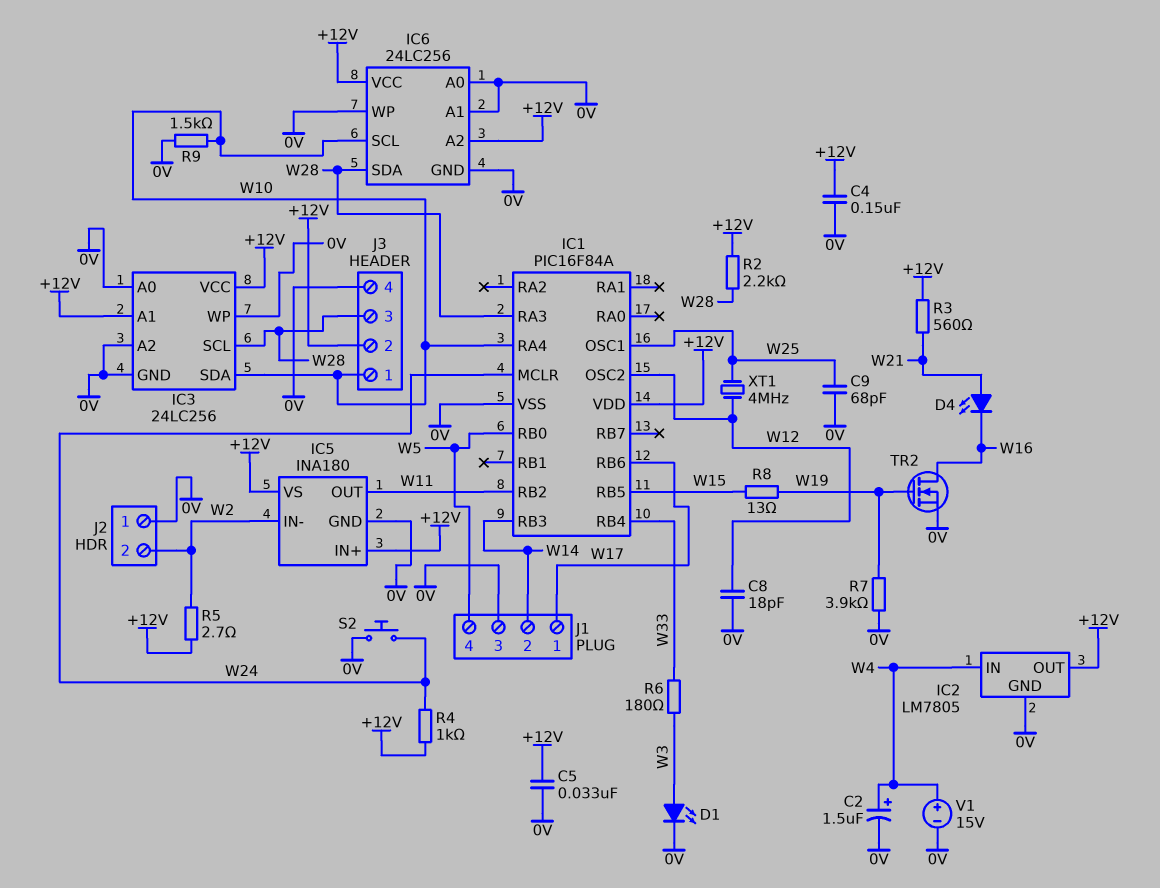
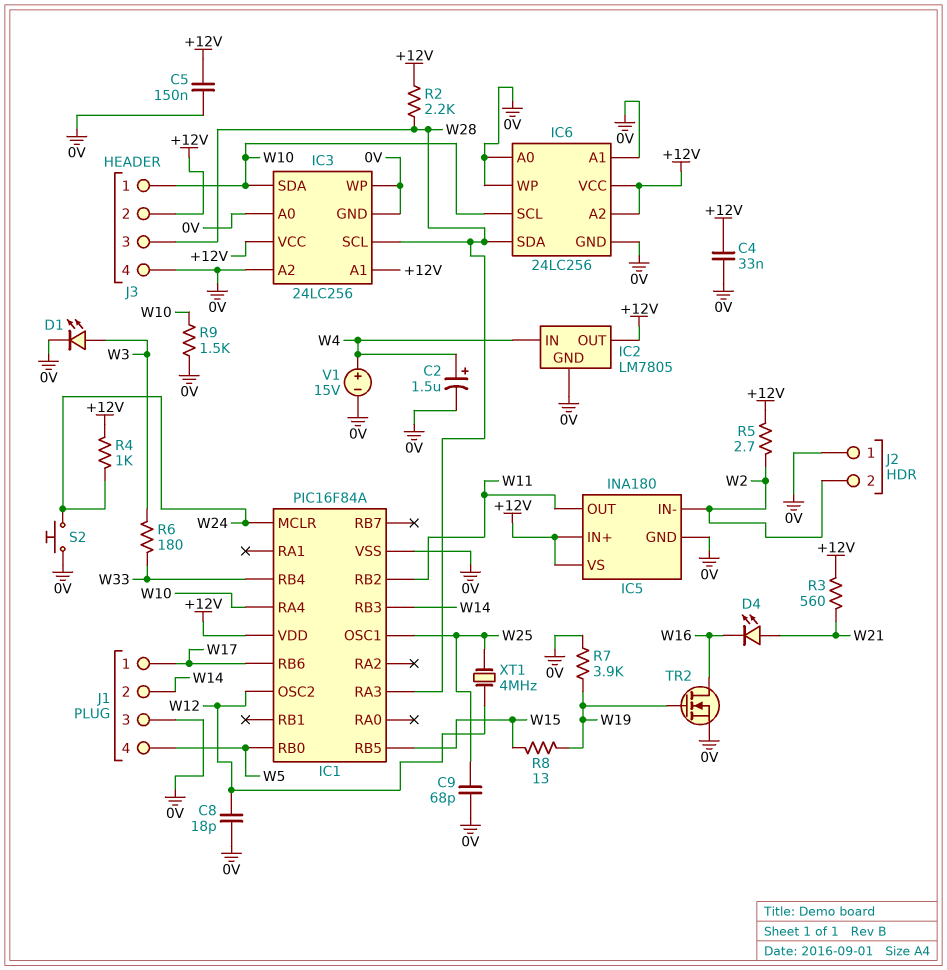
C4: 150nF (+12V, 0V) -> 33nF (+12V, 0V)
C5: 33nF (+12V, 0V) -> 150nF (+12V, 0V)

